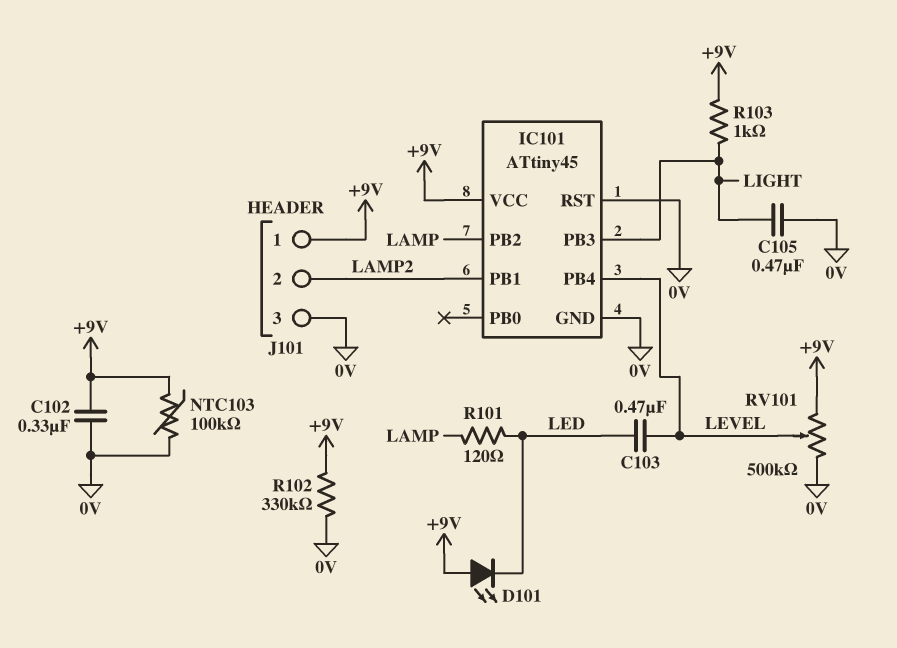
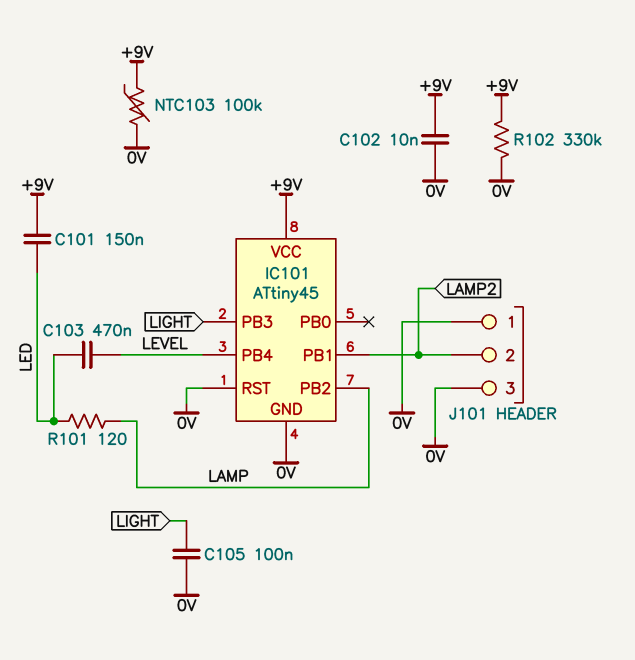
C101: none -> 150nF (+9V, LED)
C102: 330nF (+9V, 0V) -> 10nF (+9V, 0V)
C105: 470nF (0V, LIGHT) -> 100nF (0V, LIGHT)
D101: LED (A +9V, K LED) -> none
J101 pin 1: +9V -> 0V
R103: 1k (+9V, LIGHT) -> none
RV101: 500k (+9V, 0V, wiper LEVEL) -> none

